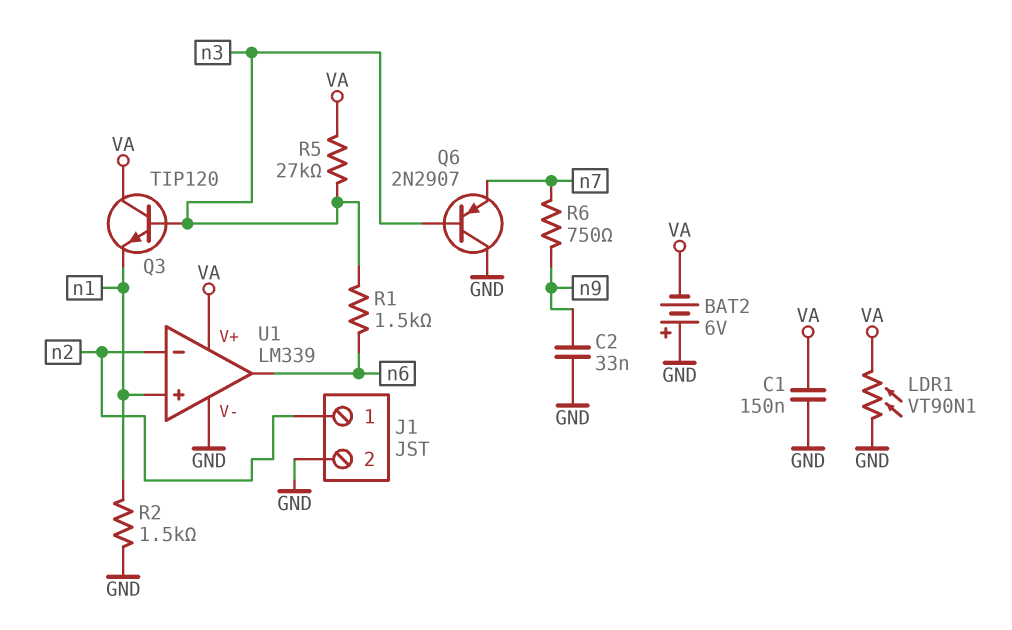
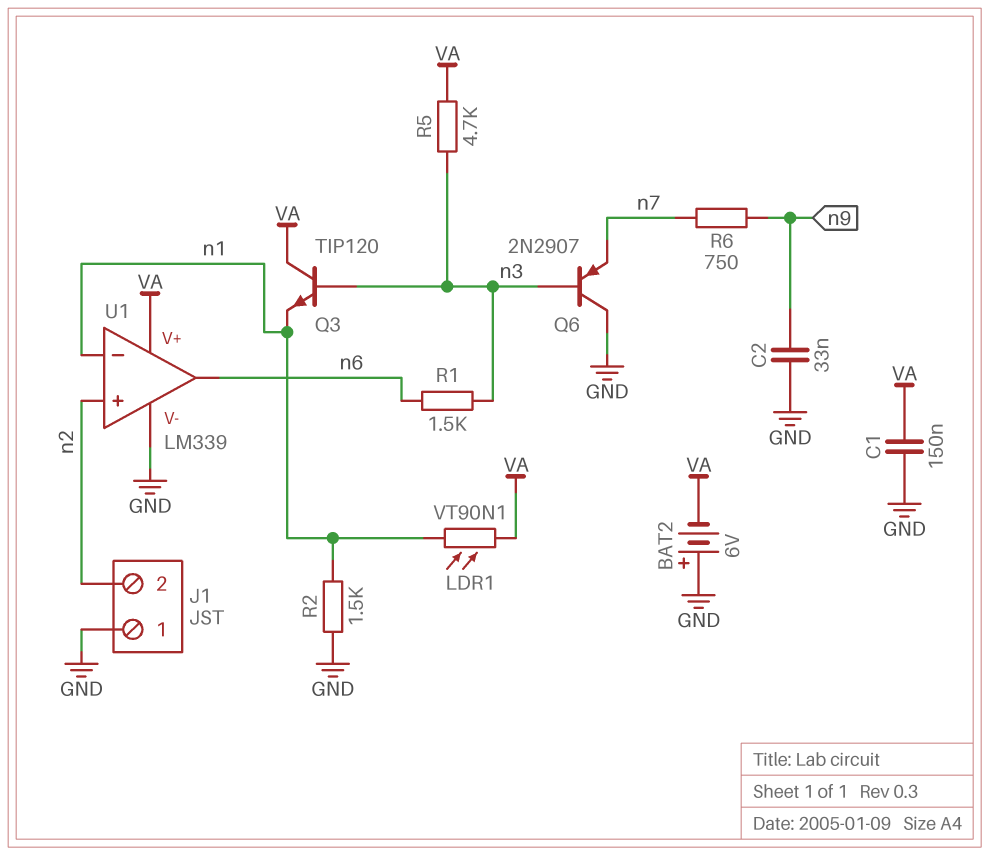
J1 pin 1: n2 -> GND
J1 pin 2: GND -> n2
LDR1: VT90N1 (GND, VA) -> VT90N1 (VA, n1)
R5: 27k (VA, n3) -> 4.7k (VA, n3)
U1 pin in+: n1 -> n2
U1 pin in-: n2 -> n1

